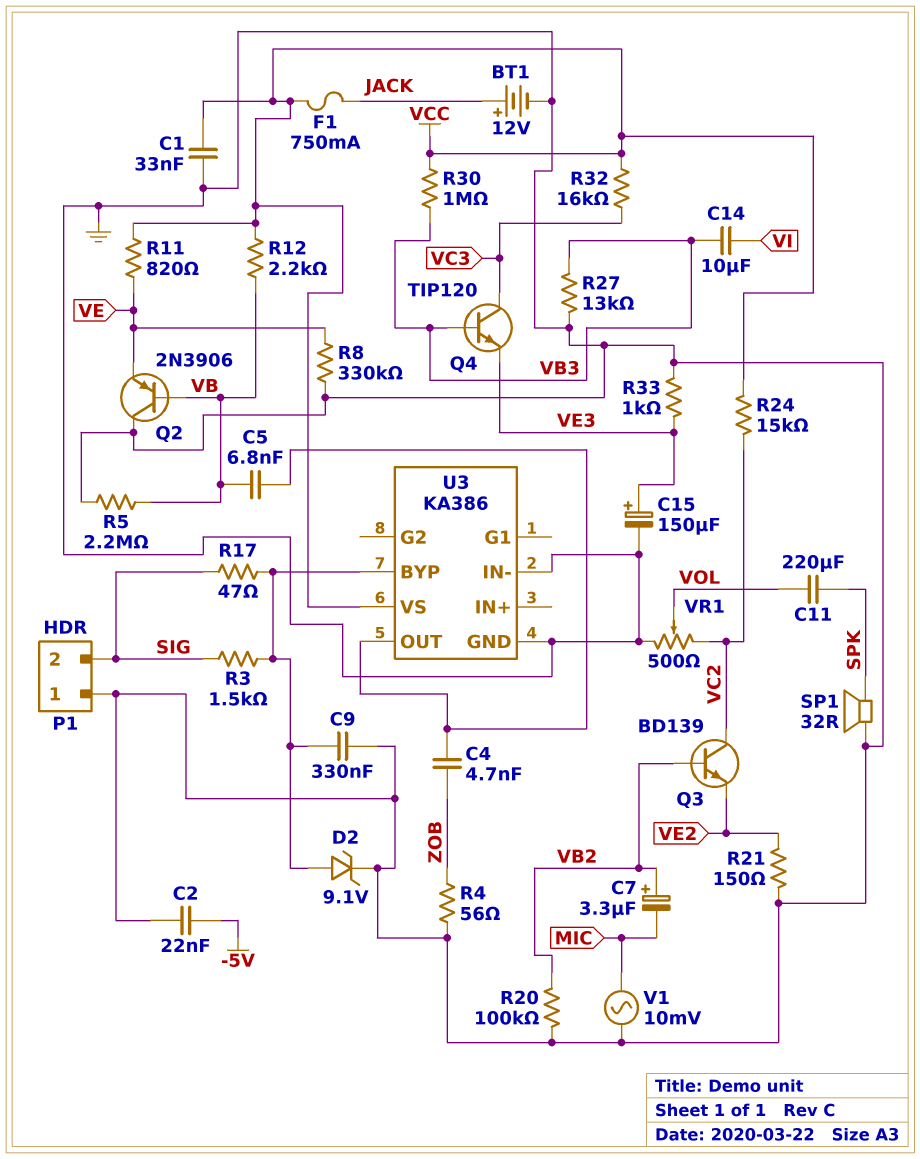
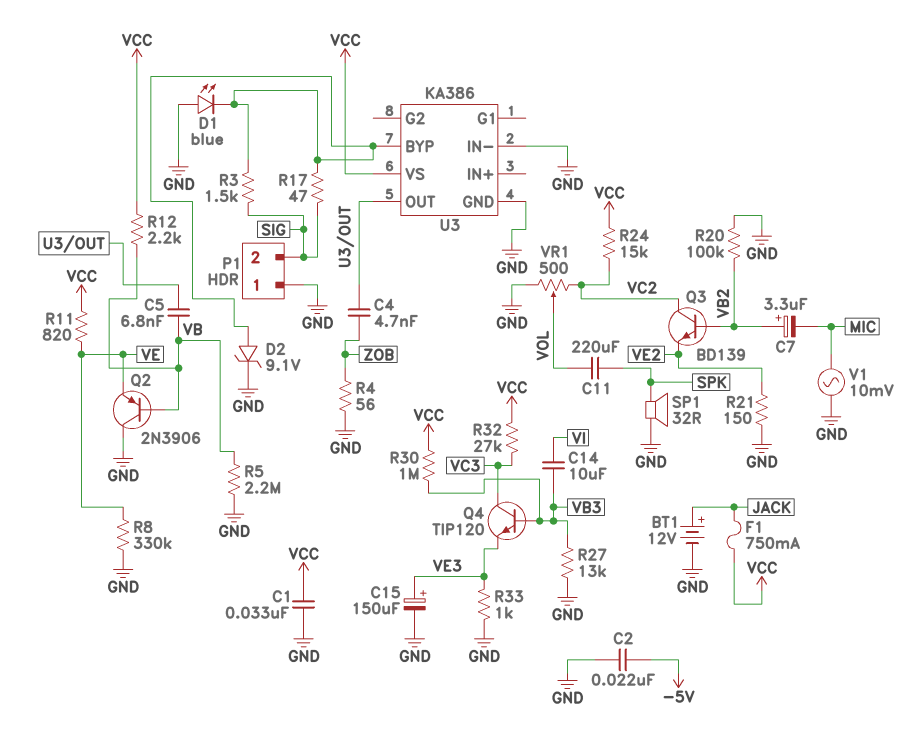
C9: 330nF (GND, U3/BYP) -> none
D1: none -> LED blue (A GND, K U3/BYP)
R32: 16k (VC3, VCC) -> 27k (VC3, VCC)

